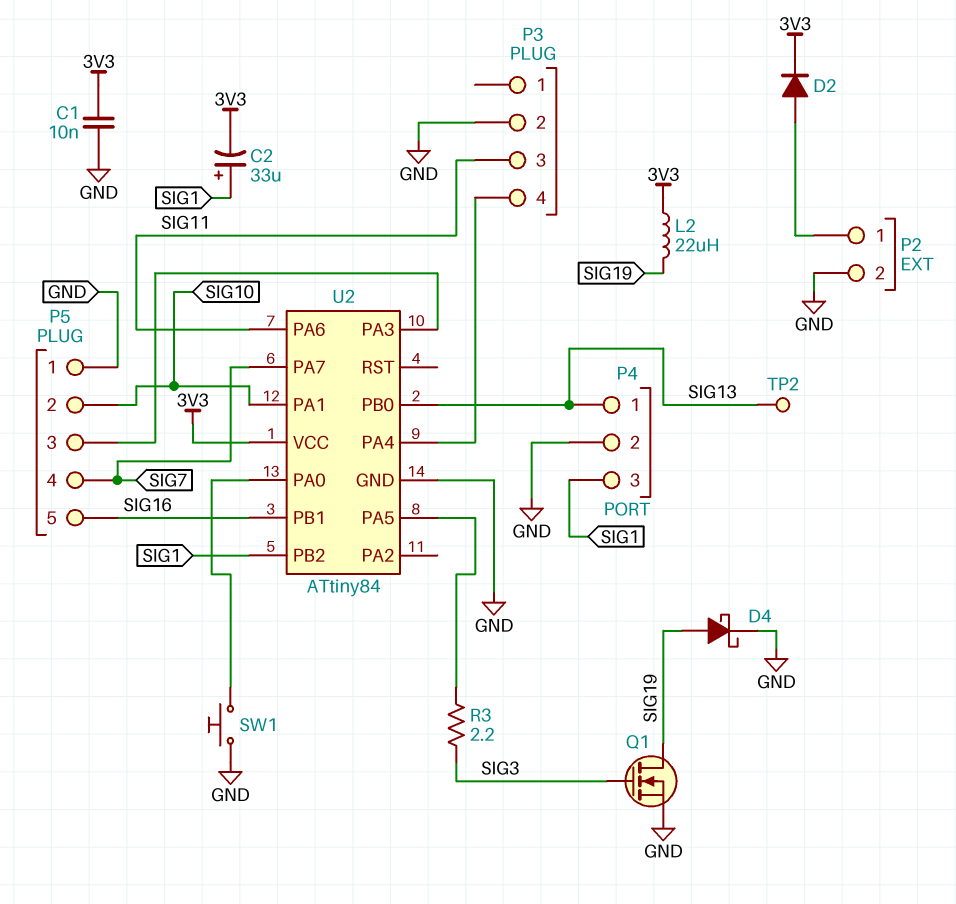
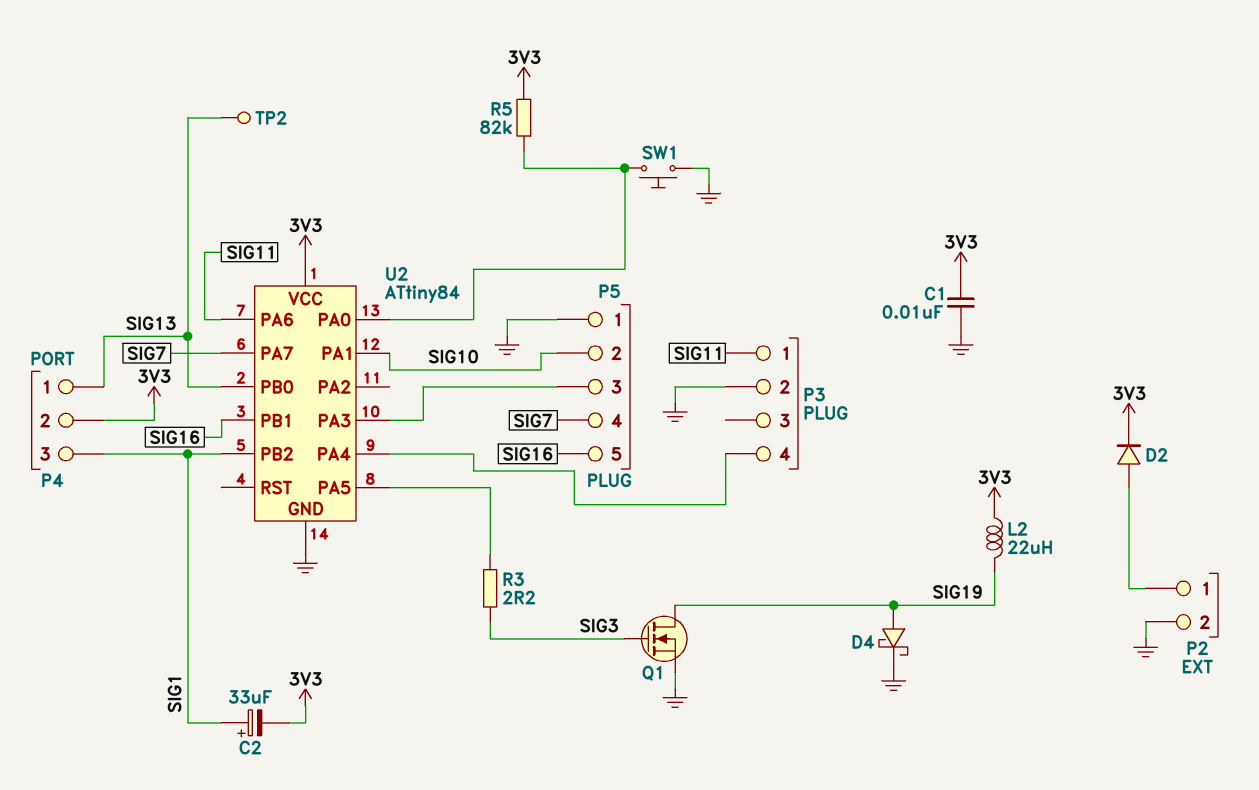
P3 pin 1: none -> SIG11
P3 pin 3: SIG11 -> none
P4 pin 2: GND -> 3V3
R5: none -> 82k (3V3, U2/PA0)

